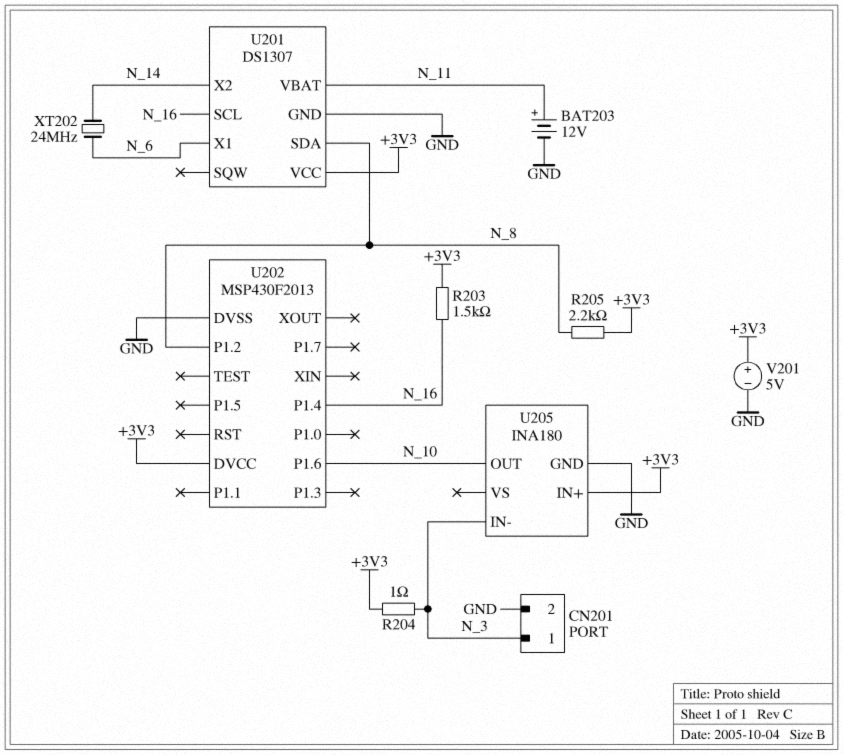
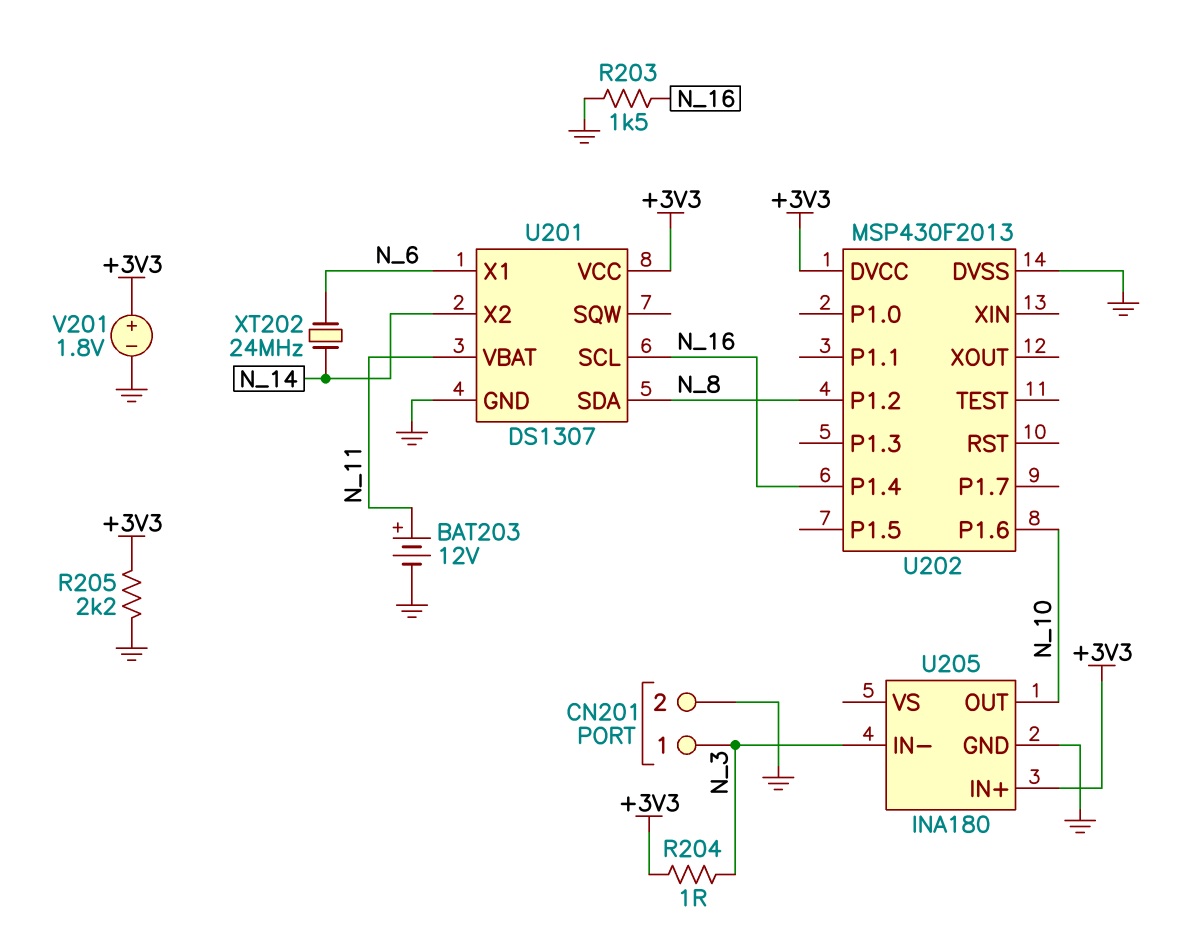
R203: 1.5k (+3V3, N_16) -> 1.5k (GND, N_16)
R205: 2.2k (+3V3, N_8) -> 2.2k (+3V3, GND)
V201: 5V (plus +3V3, minus GND) -> 1.8V (plus +3V3, minus GND)

